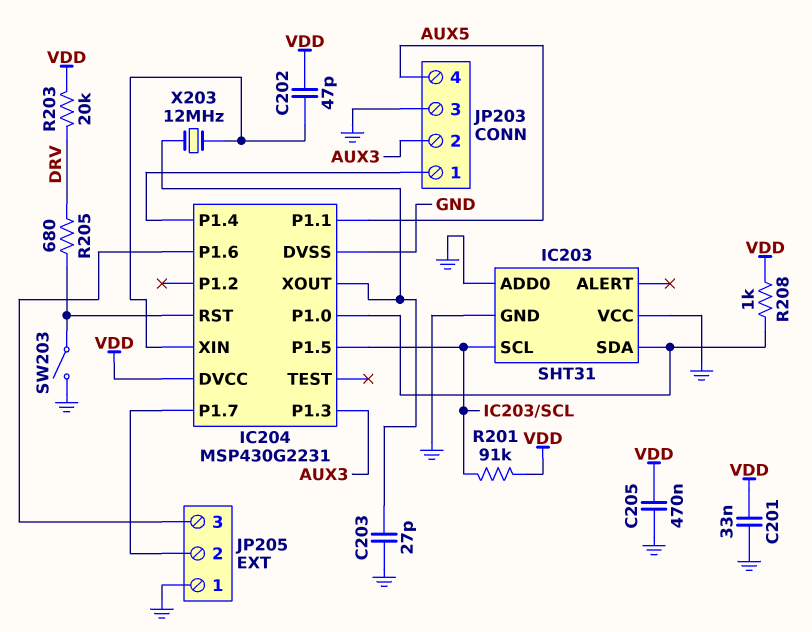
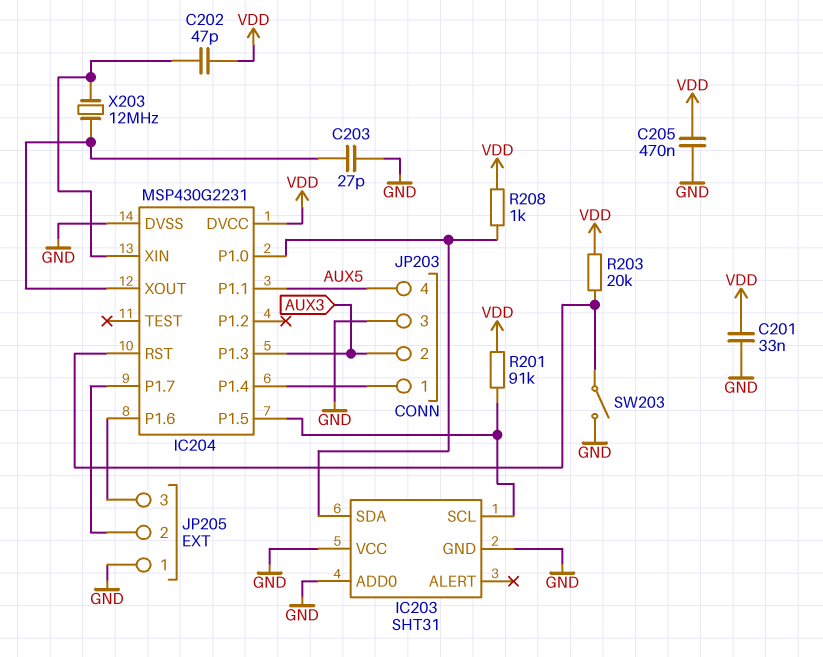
R203: 20k (DRV, VDD) -> 20k (IC204/RST, VDD)
R205: 680 (DRV, IC204/RST) -> none

